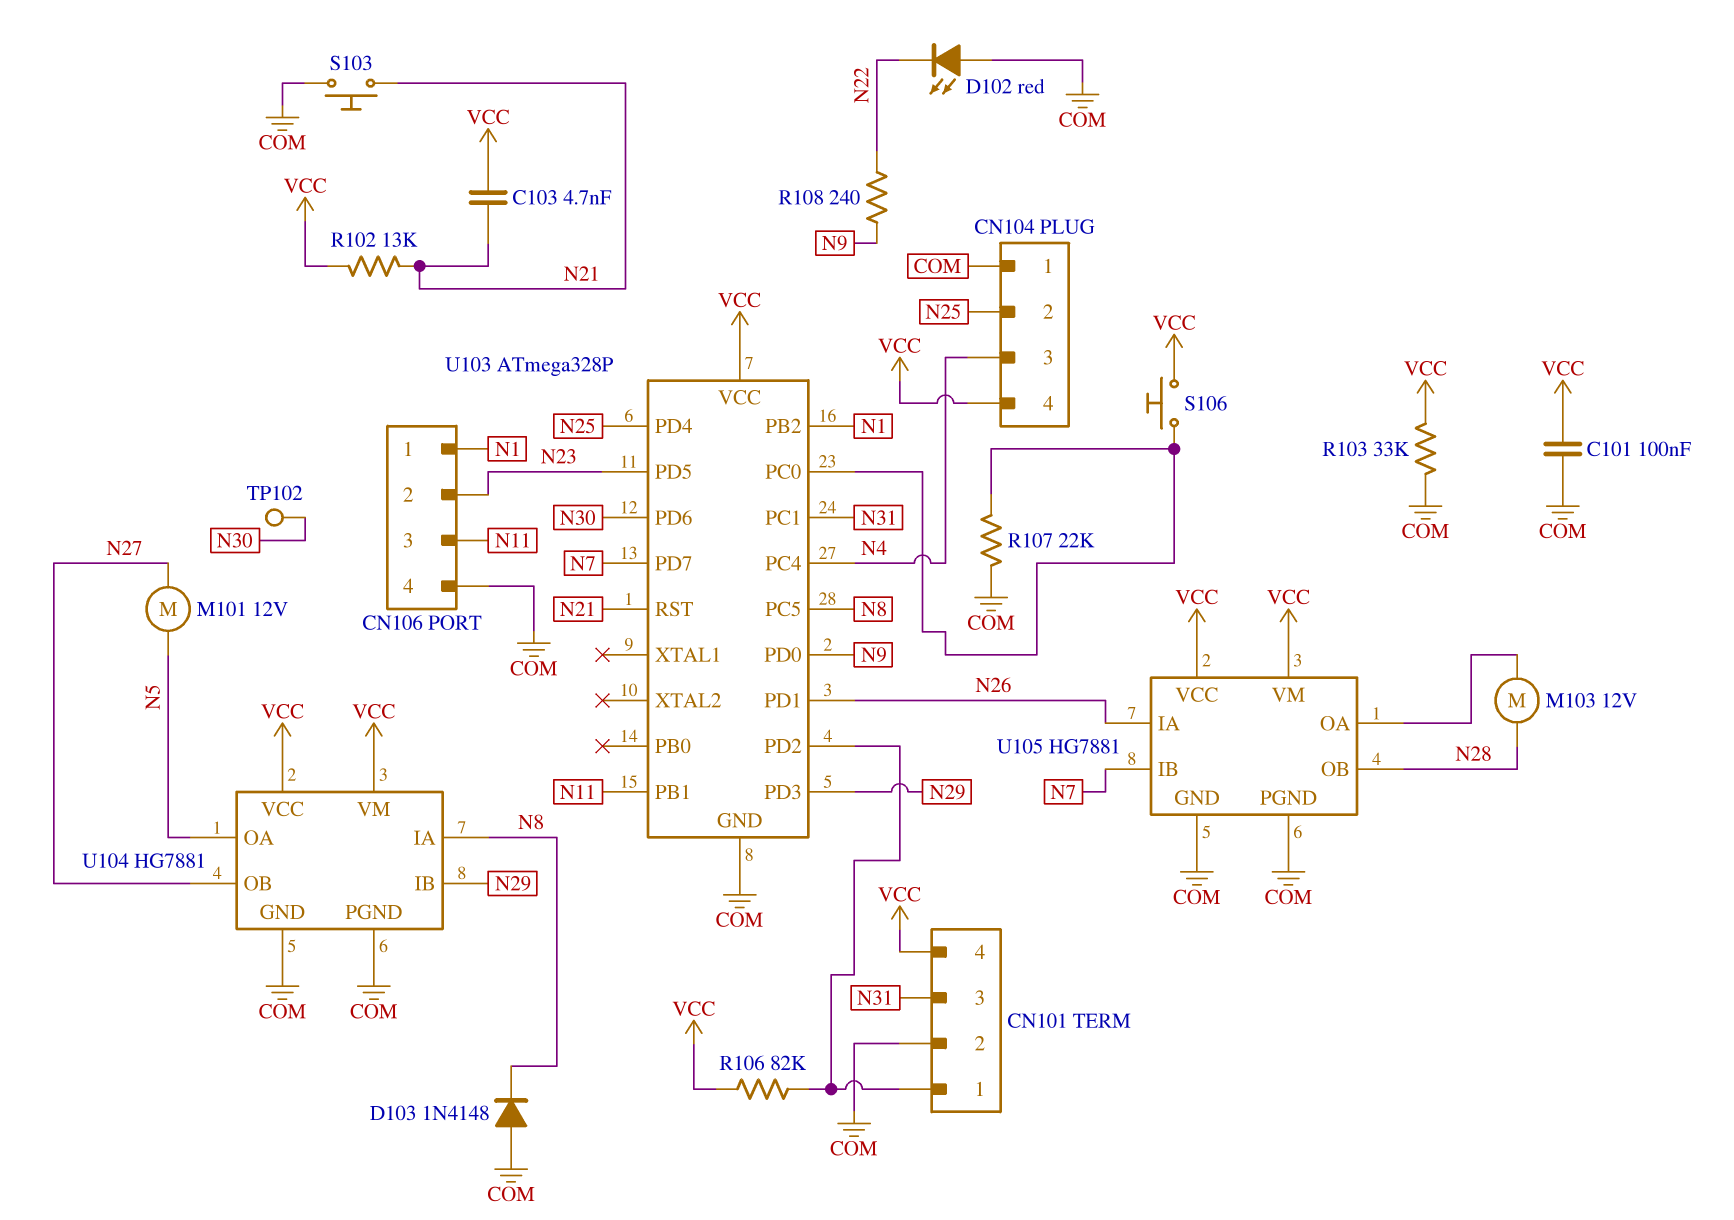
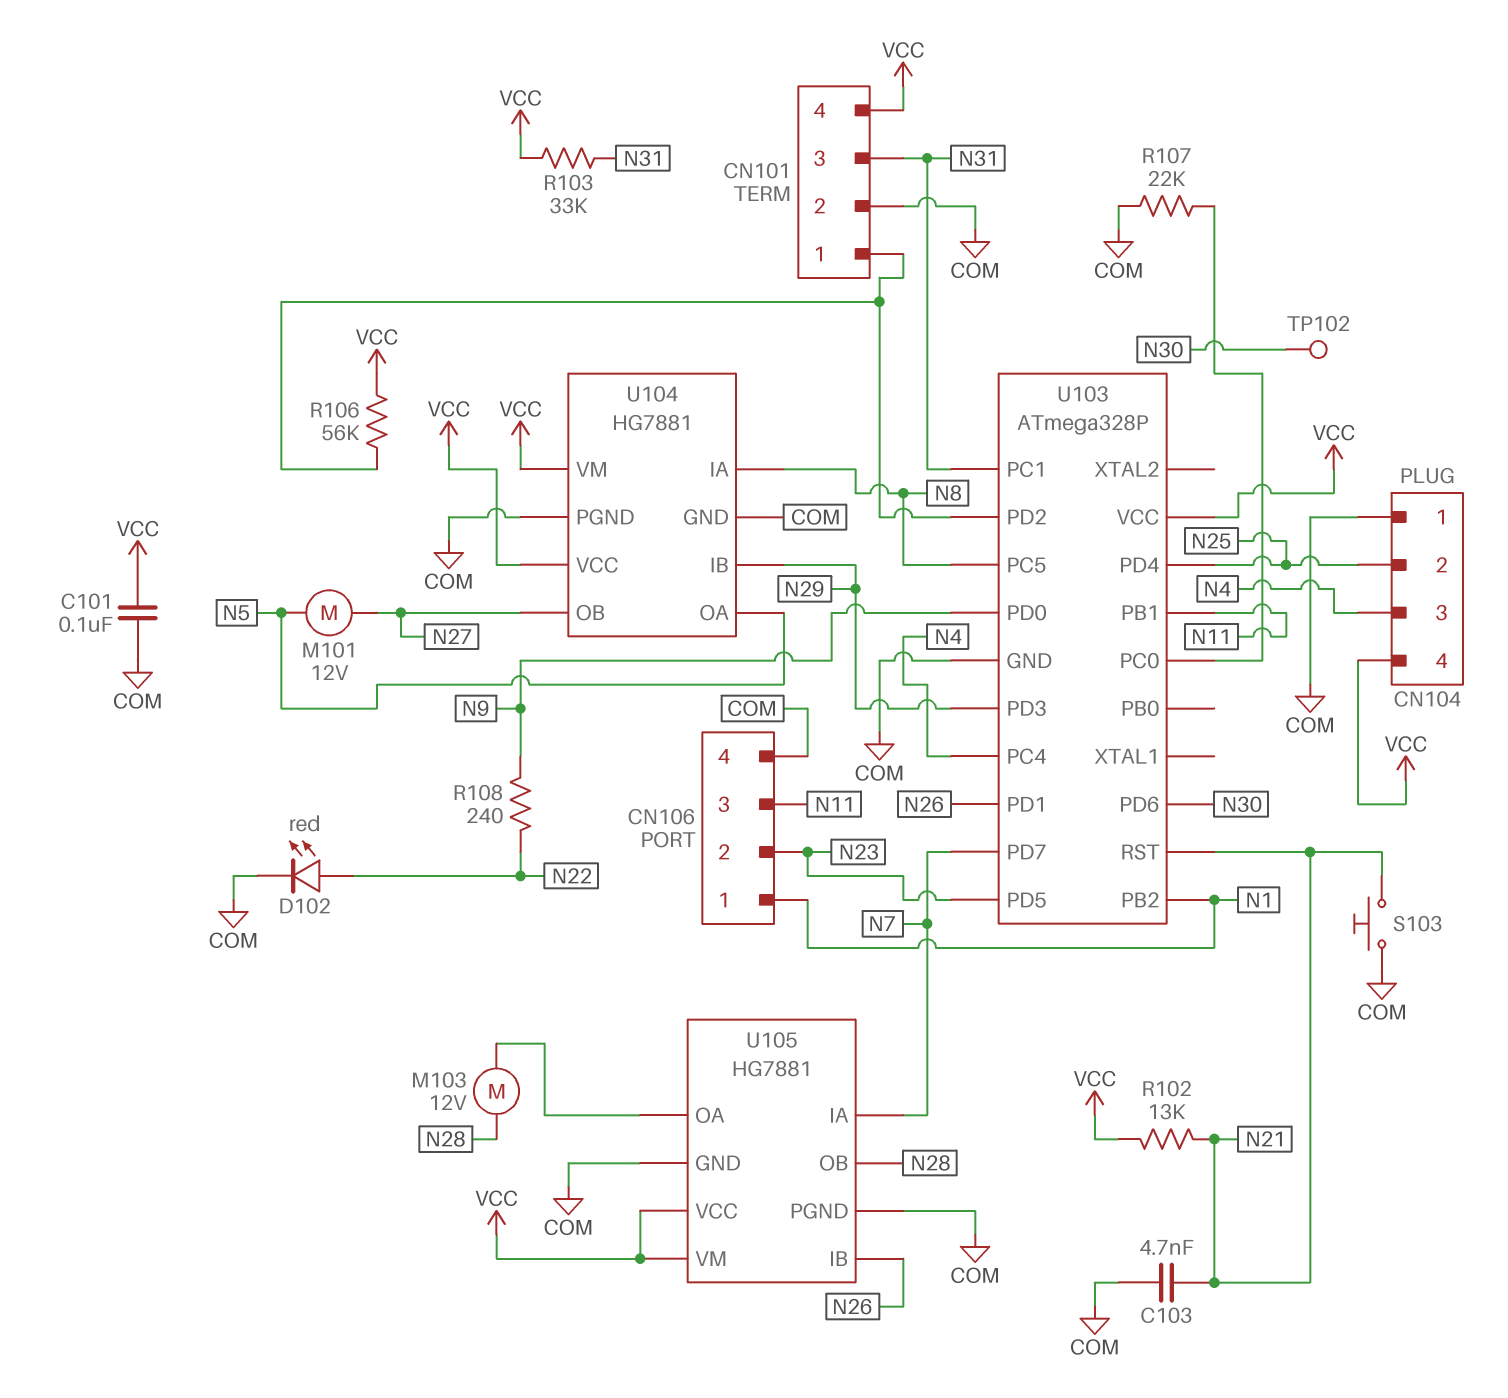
C103: 4.7nF (N21, VCC) -> 4.7nF (COM, N21)
D102: LED red (A COM, K N22) -> LED red (A N22, K COM)
D103: diode 1N4148 (A COM, K N8) -> none
R103: 33k (COM, VCC) -> 33k (N31, VCC)
R106: 82k (CN101/1, VCC) -> 56k (CN101/1, VCC)
S106: button (U103/PC0, VCC) -> none
U105 pin IA: N26 -> N7
U105 pin IB: N7 -> N26

